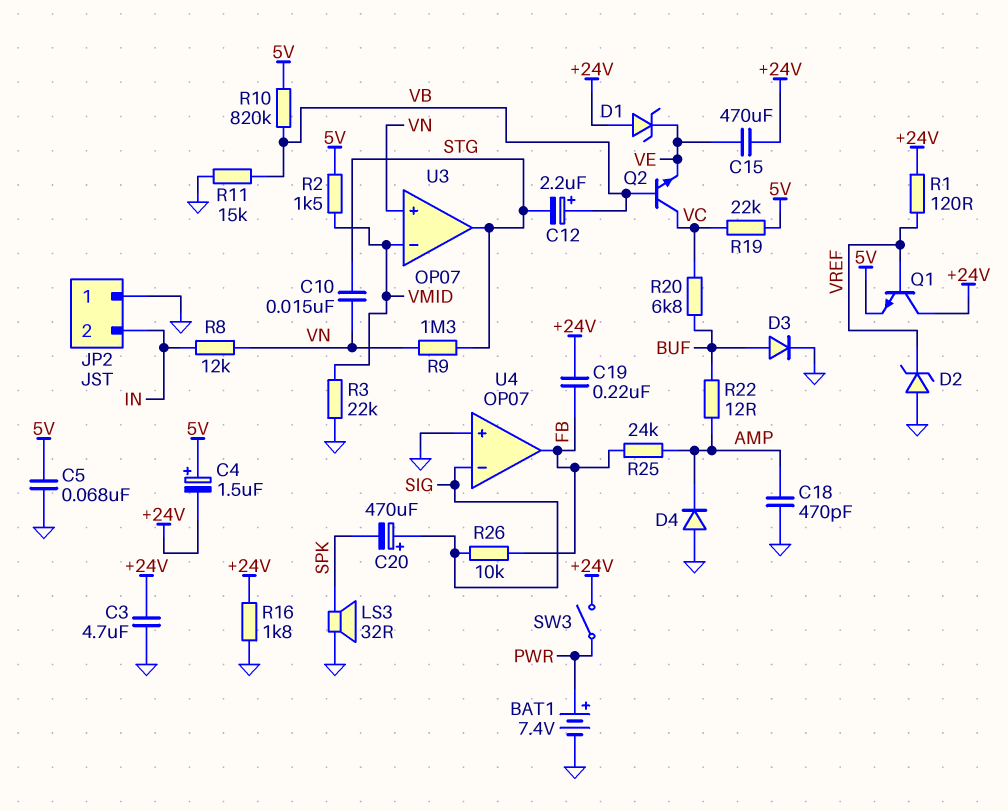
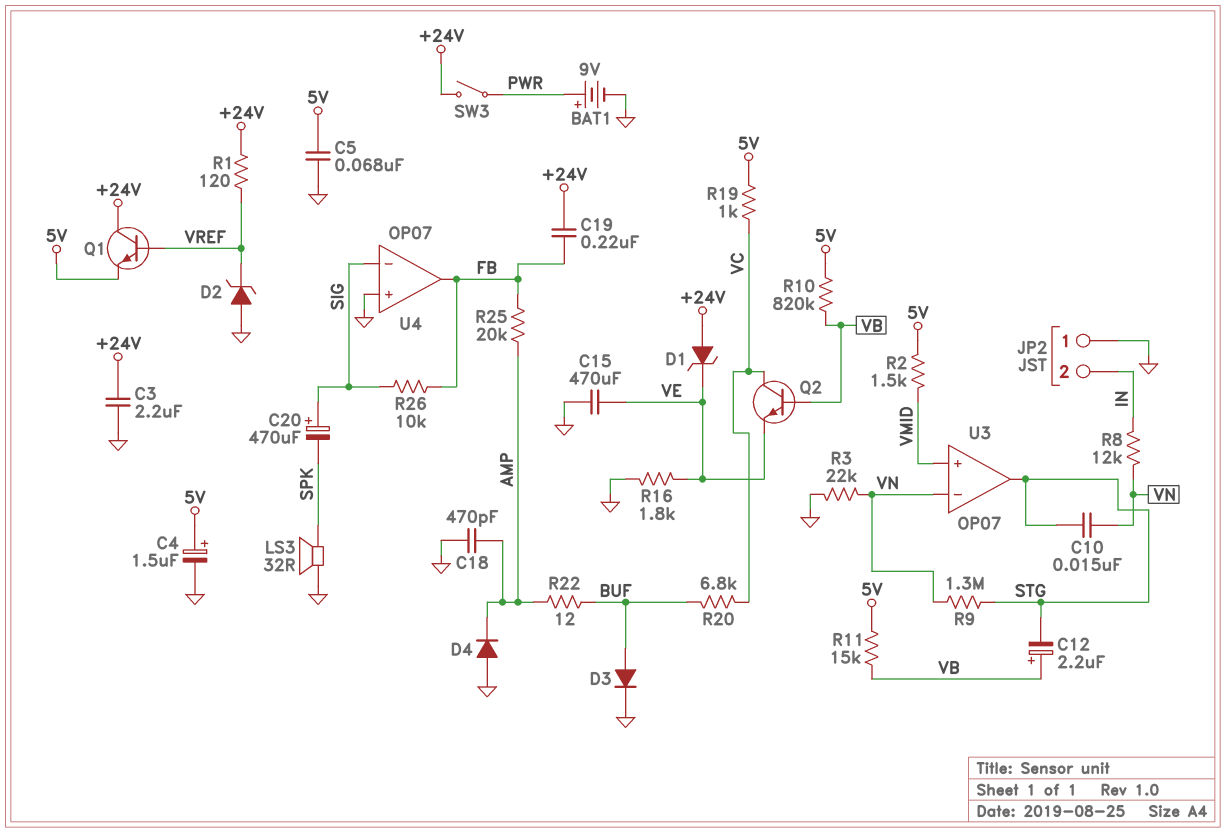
BAT1: 7.4V (plus PWR, minus GND) -> 9V (plus PWR, minus GND)
C3: 4.7uF (+24V, GND) -> 2.2uF (+24V, GND)
C4: 1.5uF (plus 5V, minus +24V) -> 1.5uF (plus 5V, minus GND)
C15: 470uF (+24V, VE) -> 470uF (GND, VE)
R3: 22k (GND, VMID) -> 22k (GND, VN)
R11: 15k (GND, VB) -> 15k (5V, VB)
R16: 1.8k (+24V, GND) -> 1.8k (GND, VE)
R19: 22k (5V, VC) -> 1k (5V, VC)
R25: 24k (AMP, FB) -> 20k (AMP, FB)
U3 pin in+: VN -> VMID
U3 pin in-: VMID -> VN

